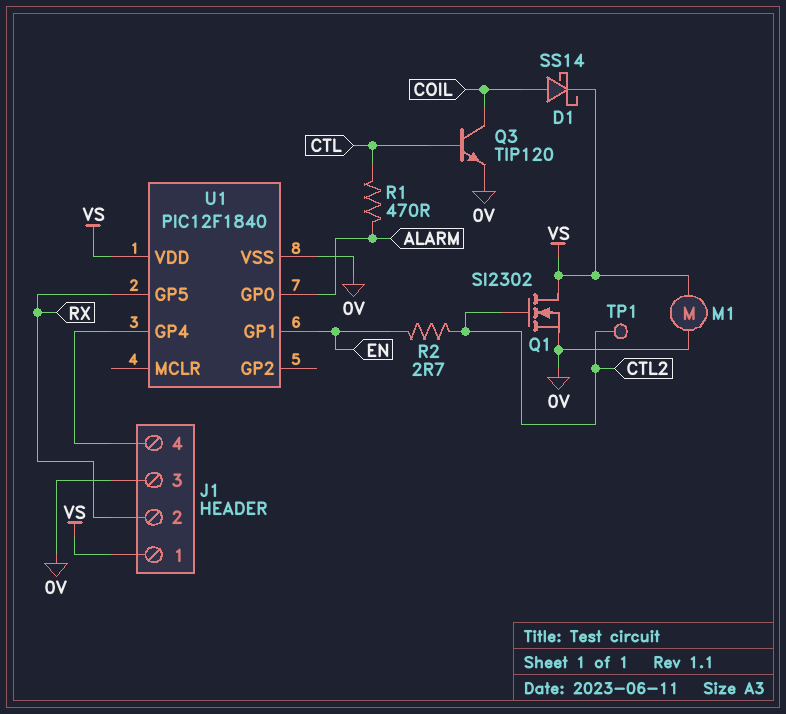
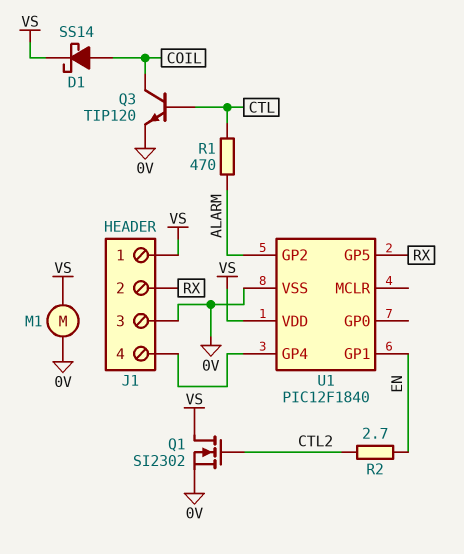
TP1: test point (CTL2) -> none
U1 pin GP0: ALARM -> none
U1 pin GP2: none -> ALARM

